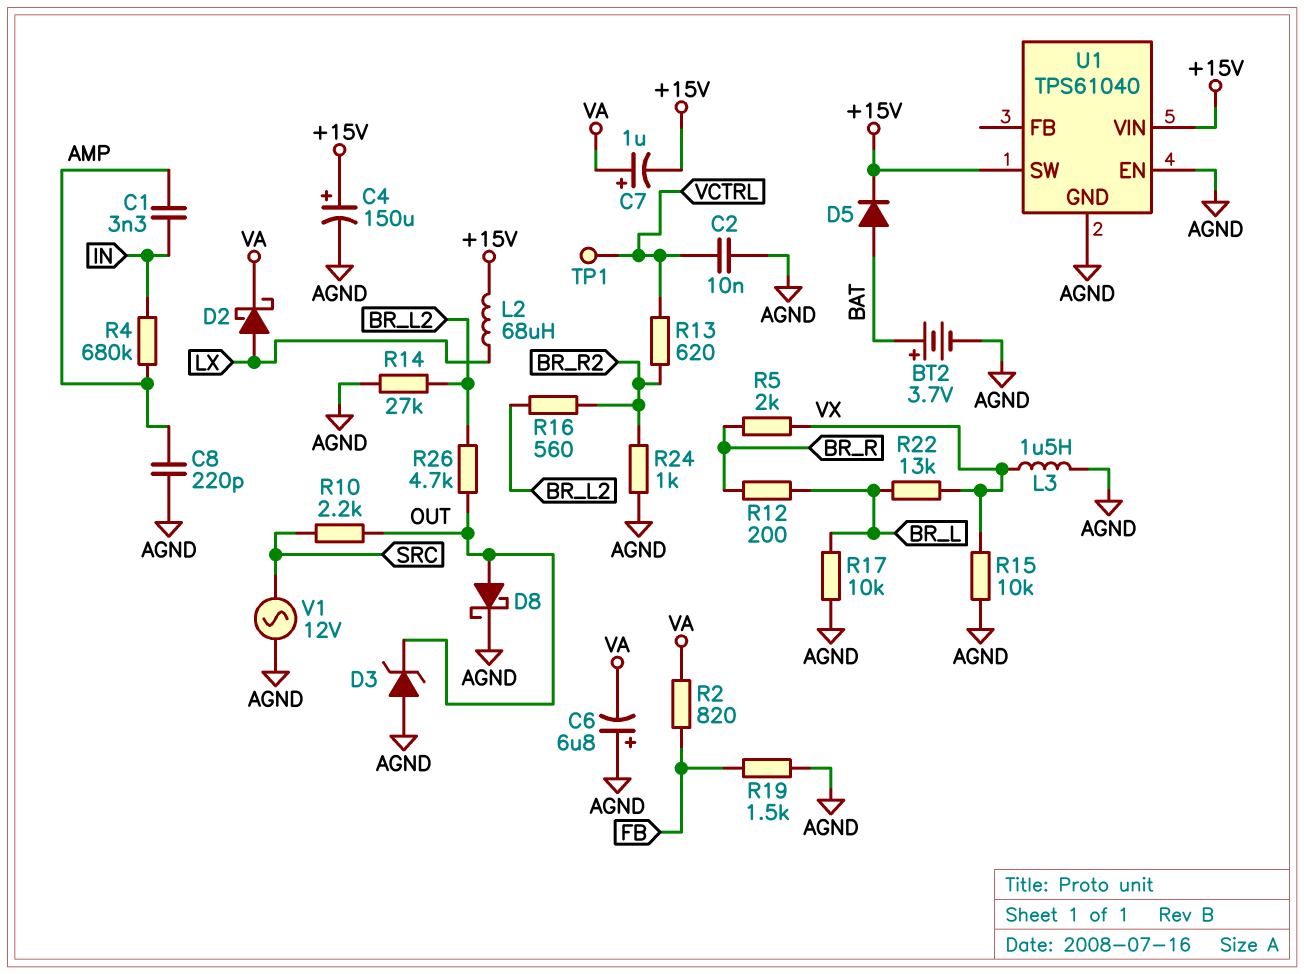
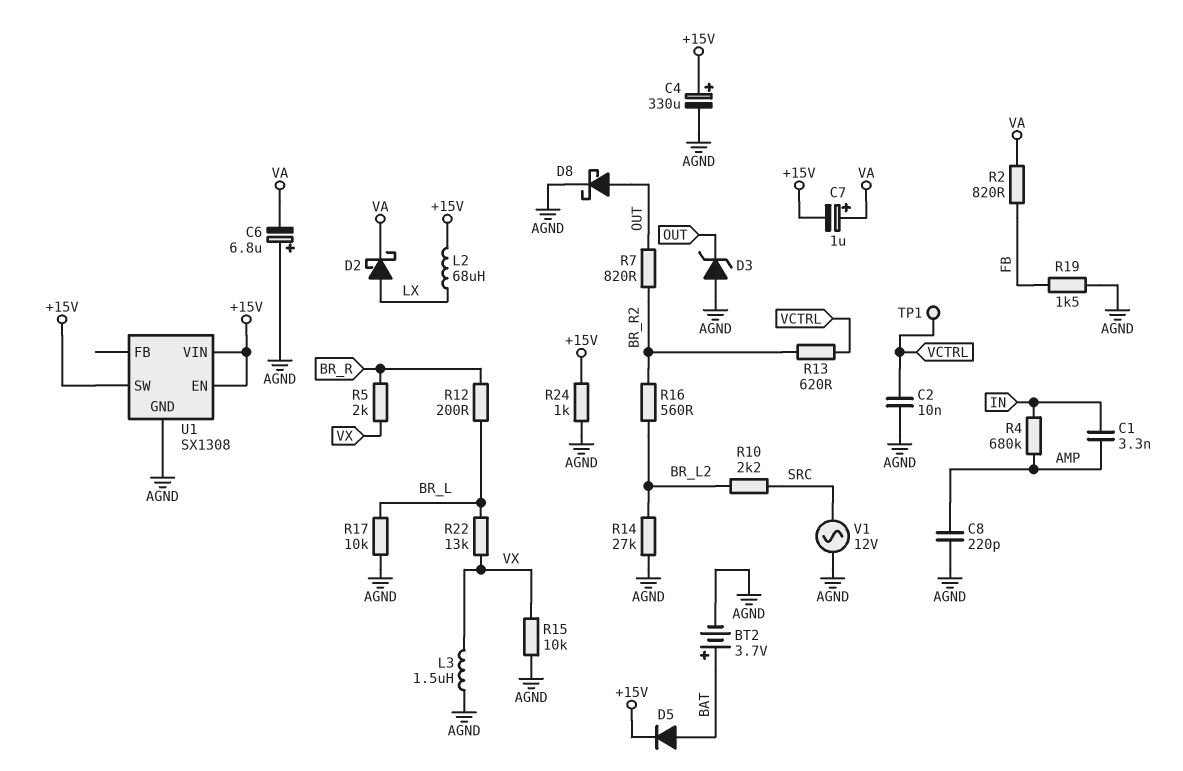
C4: 150uF (plus +15V, minus AGND) -> 330uF (plus +15V, minus AGND)
R7: none -> 820 (BR_R2, OUT)
R10: 2.2k (OUT, SRC) -> 2.2k (BR_L2, SRC)
R24: 1k (AGND, BR_R2) -> 1k (+15V, AGND)
R26: 4.7k (BR_L2, OUT) -> none
U1: TPS61040 -> SX1308
U1 pin EN: AGND -> +15V

